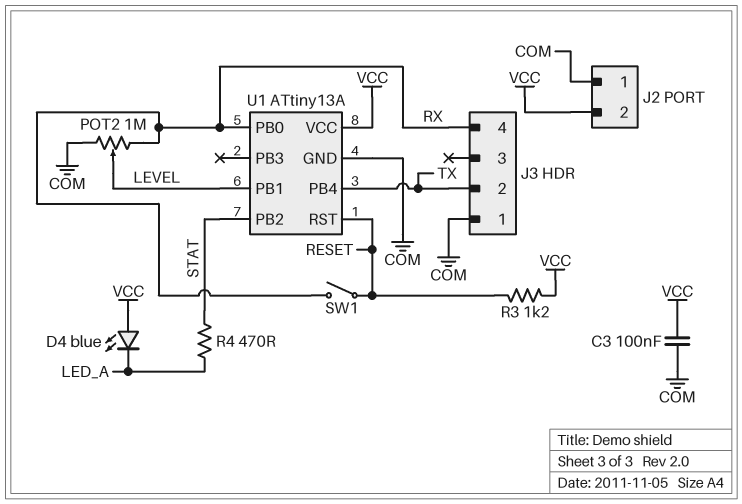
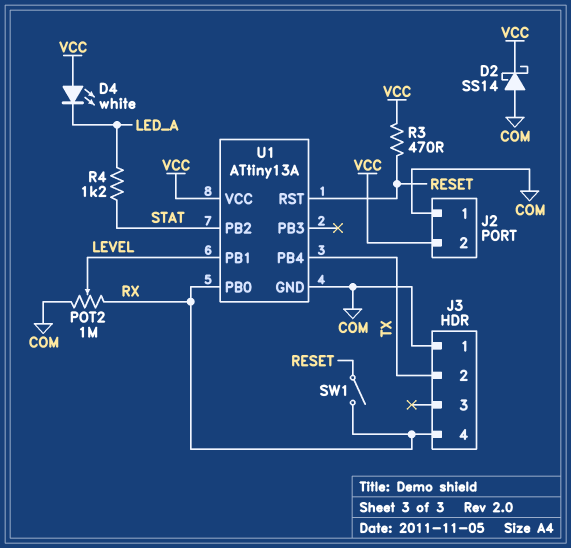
C3: 100nF (COM, VCC) -> none
D2: none -> schottky SS14 (A COM, K VCC)
D4: LED blue (A VCC, K LED_A) -> LED white (A VCC, K LED_A)
R3: 1.2k (RESET, VCC) -> 470 (RESET, VCC)
R4: 470 (LED_A, STAT) -> 1.2k (LED_A, STAT)

